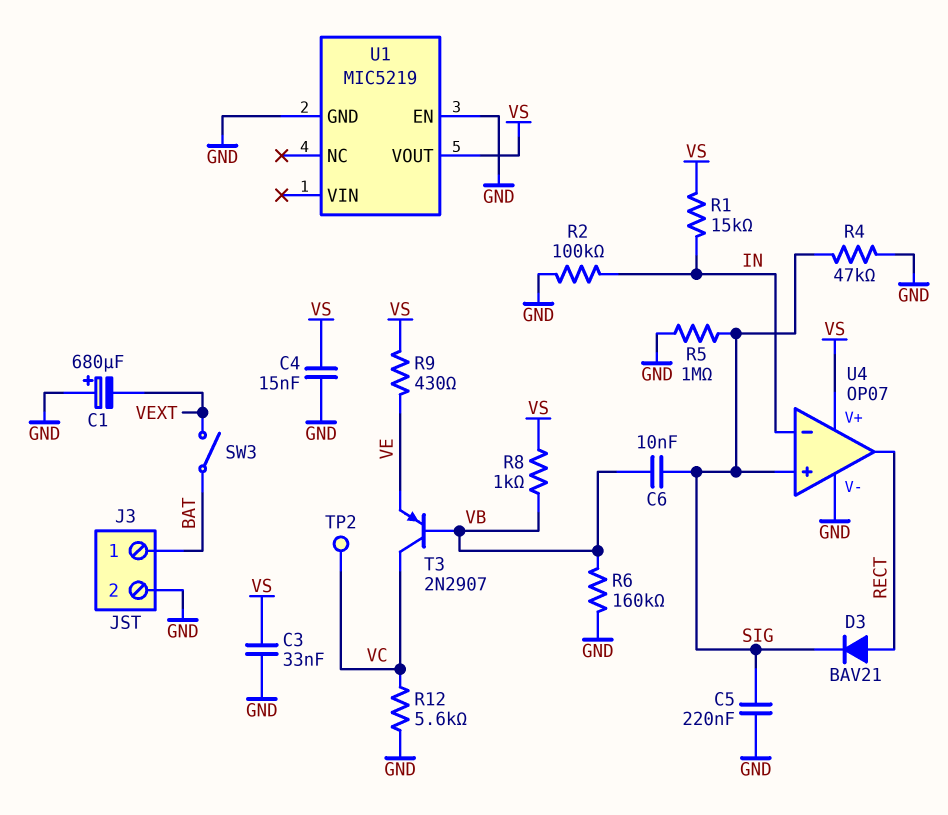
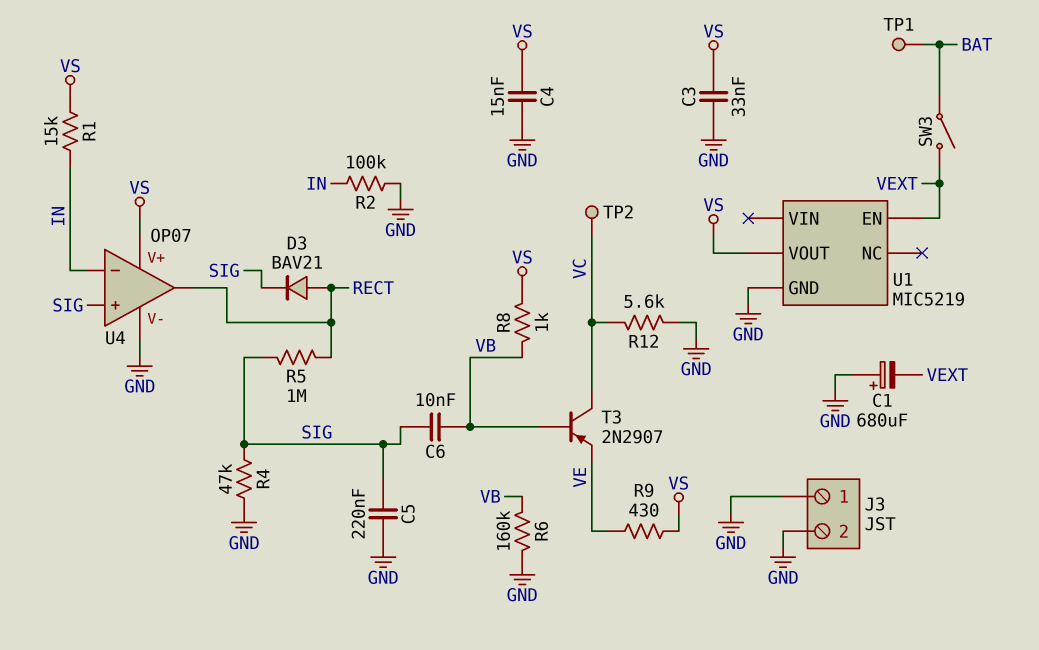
J3 pin 1: BAT -> GND
R5: 1M (GND, SIG) -> 1M (RECT, SIG)
TP1: none -> test point (BAT)
U1 pin EN: GND -> VEXT

